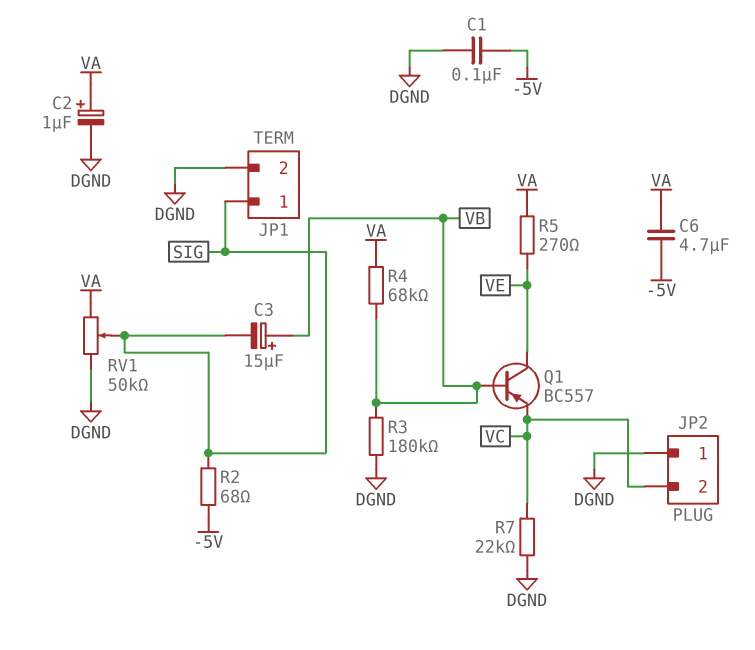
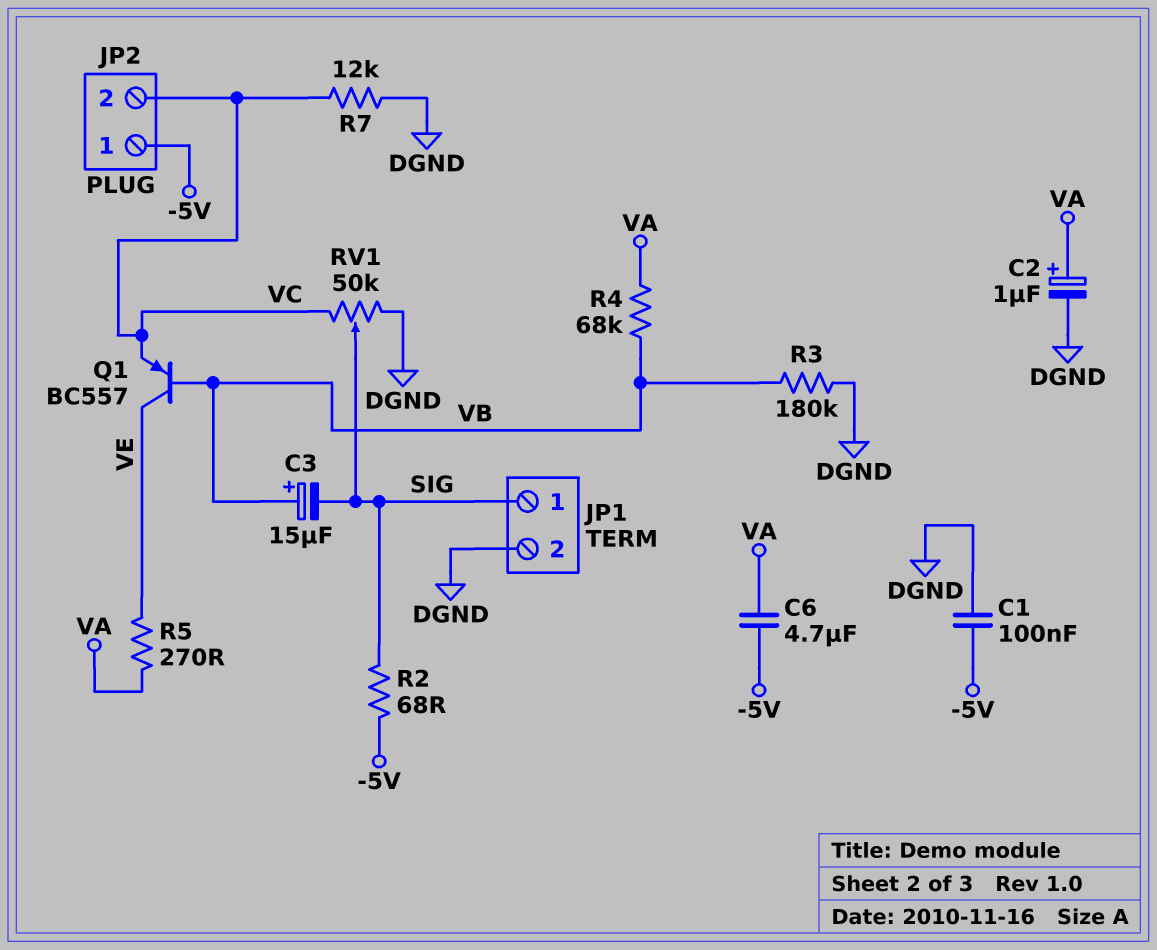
JP2 pin 1: DGND -> -5V
R7: 22k (DGND, VC) -> 12k (DGND, VC)
RV1: 50k (DGND, VA, wiper SIG) -> 50k (DGND, VC, wiper SIG)

